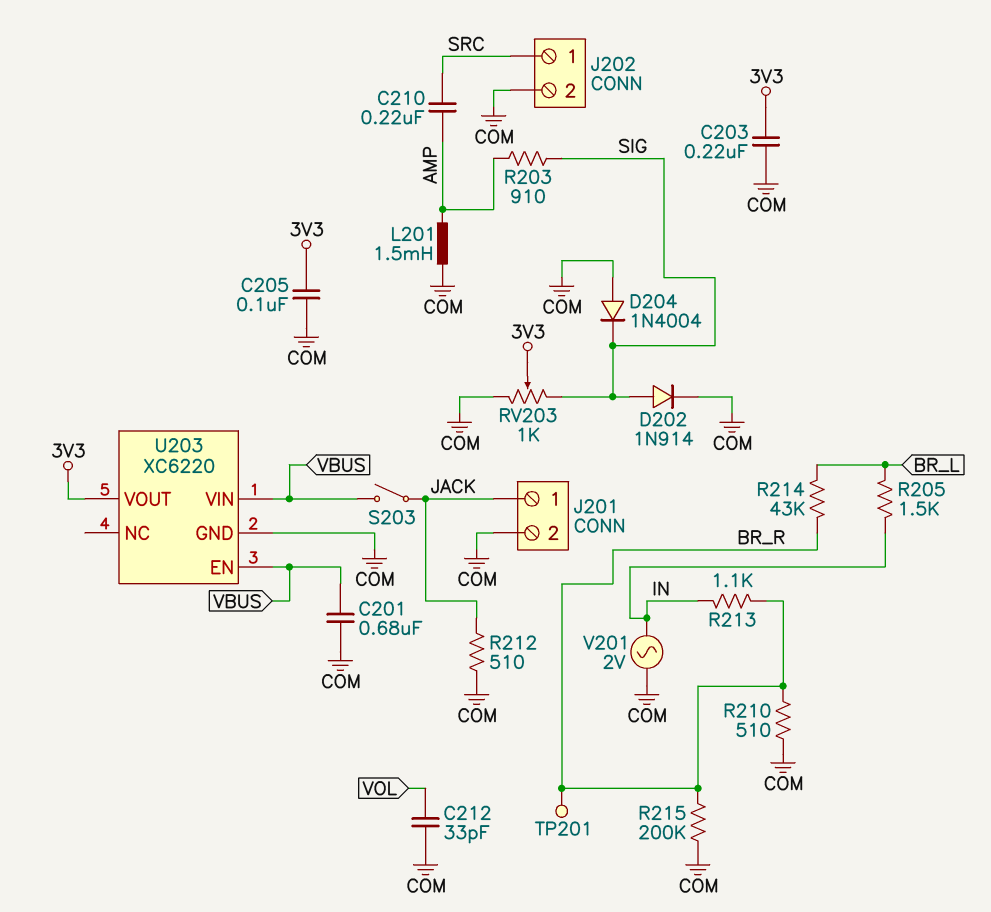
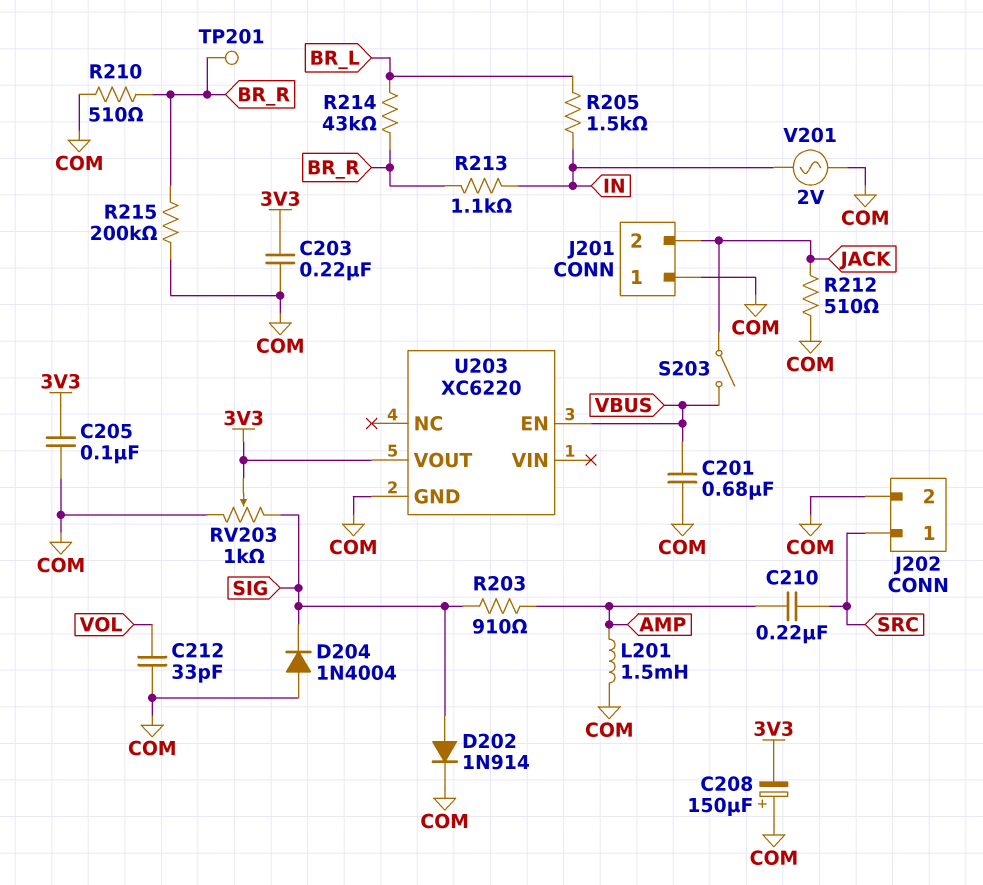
C208: none -> 150uF (plus COM, minus 3V3)
J201 pin 1: JACK -> COM
J201 pin 2: COM -> JACK
U203 pin VIN: VBUS -> none

